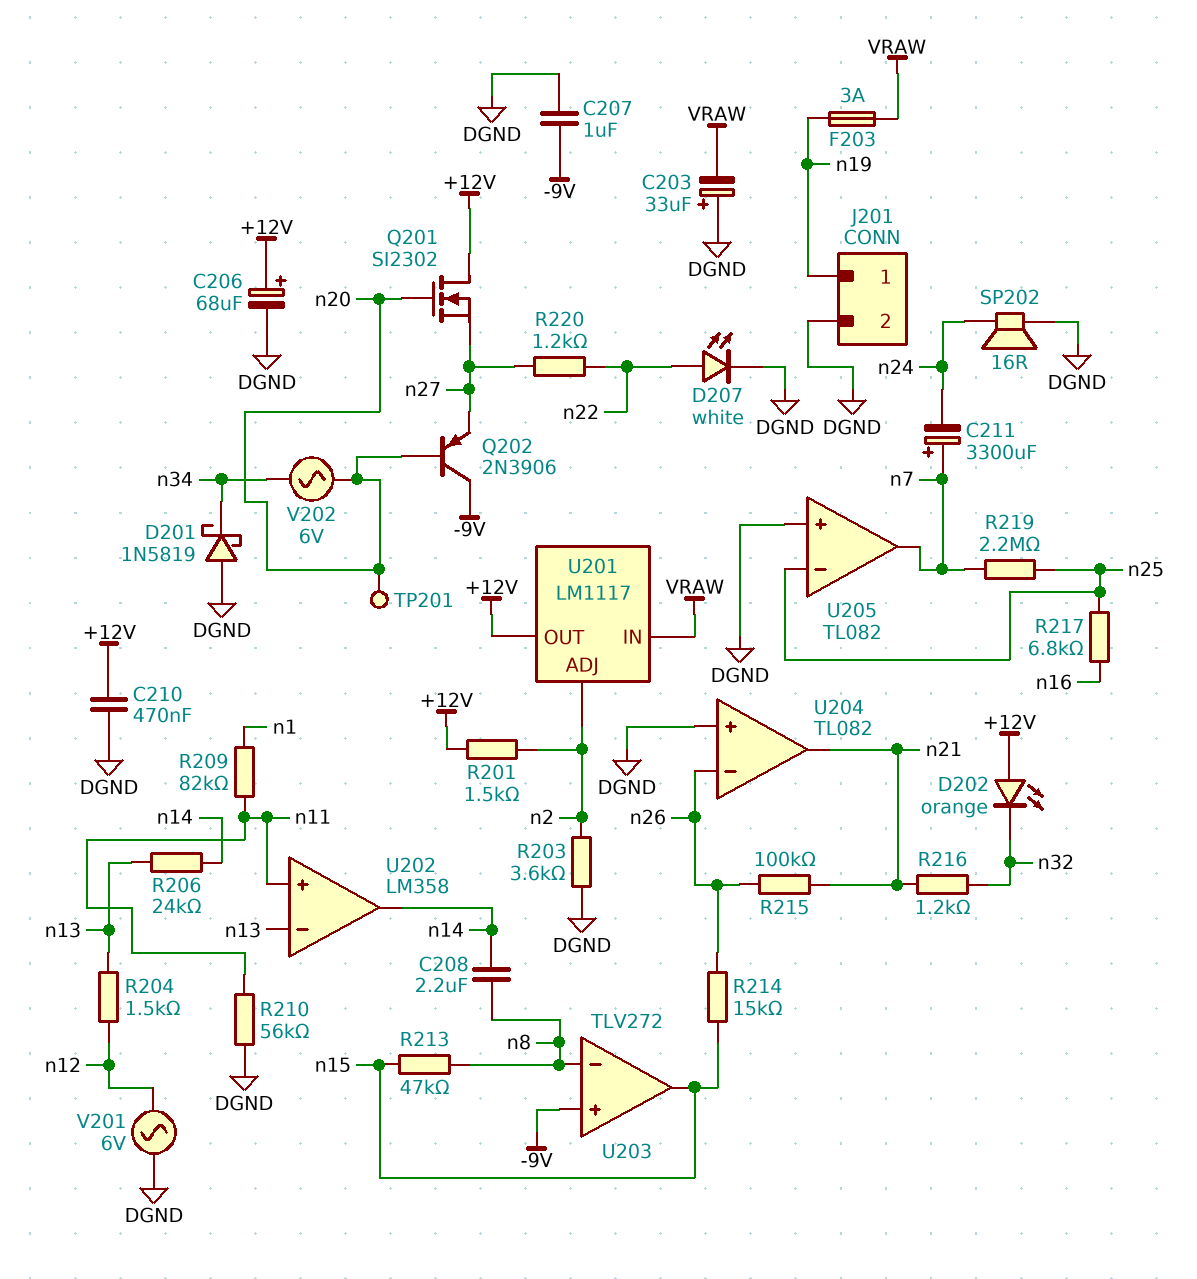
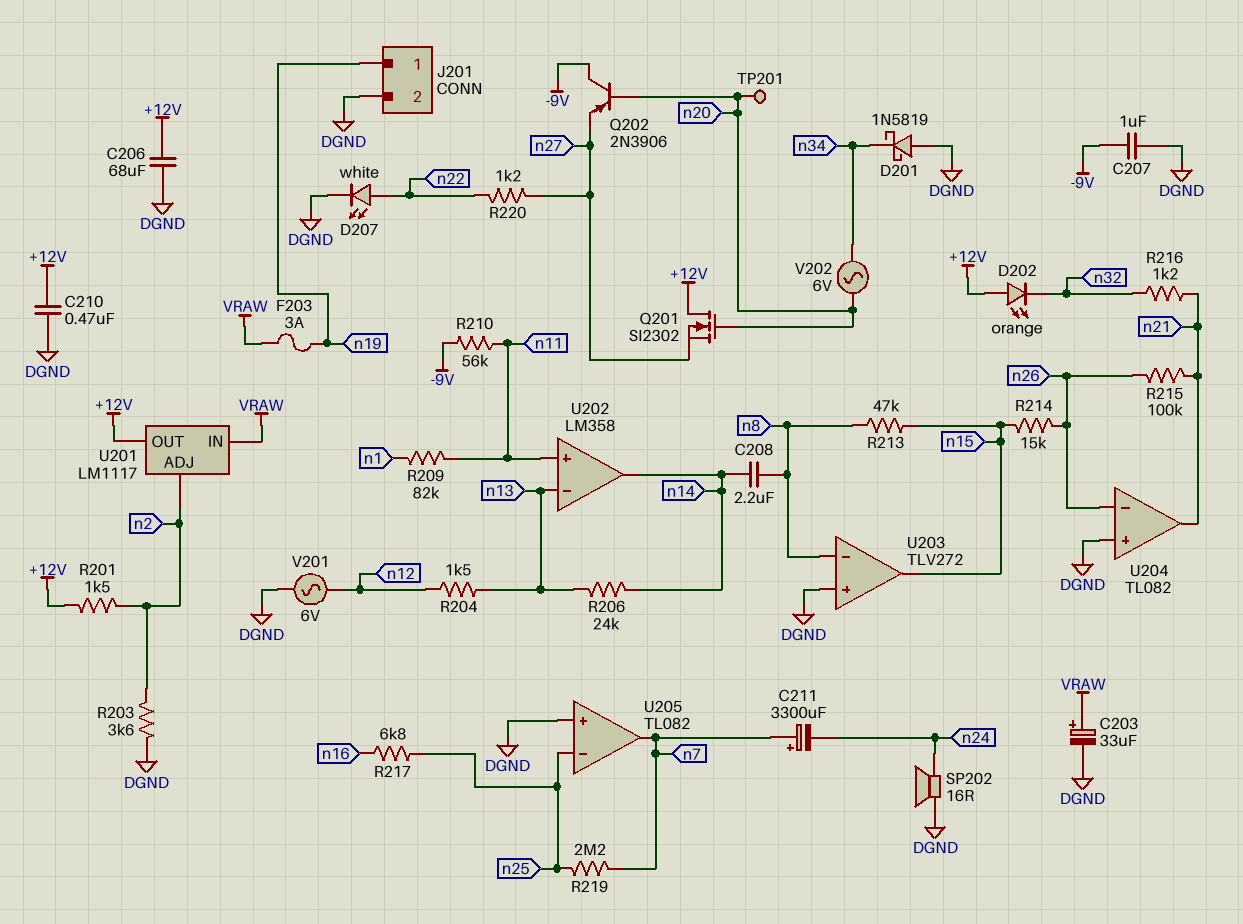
C203: 33uF (plus DGND, minus VRAW) -> 33uF (plus VRAW, minus DGND)
C206: 68uF (plus +12V, minus DGND) -> 68uF (+12V, DGND)
R210: 56k (DGND, n11) -> 56k (-9V, n11)
U203 pin in+: -9V -> DGND

